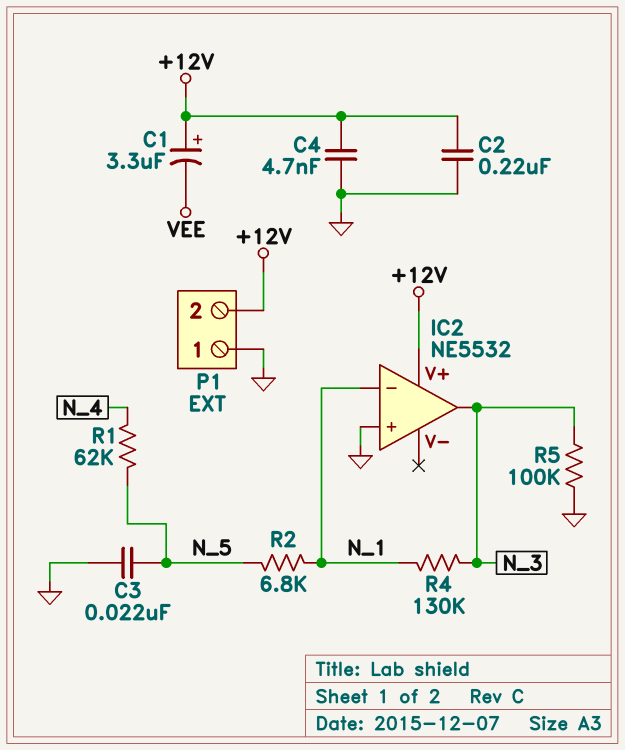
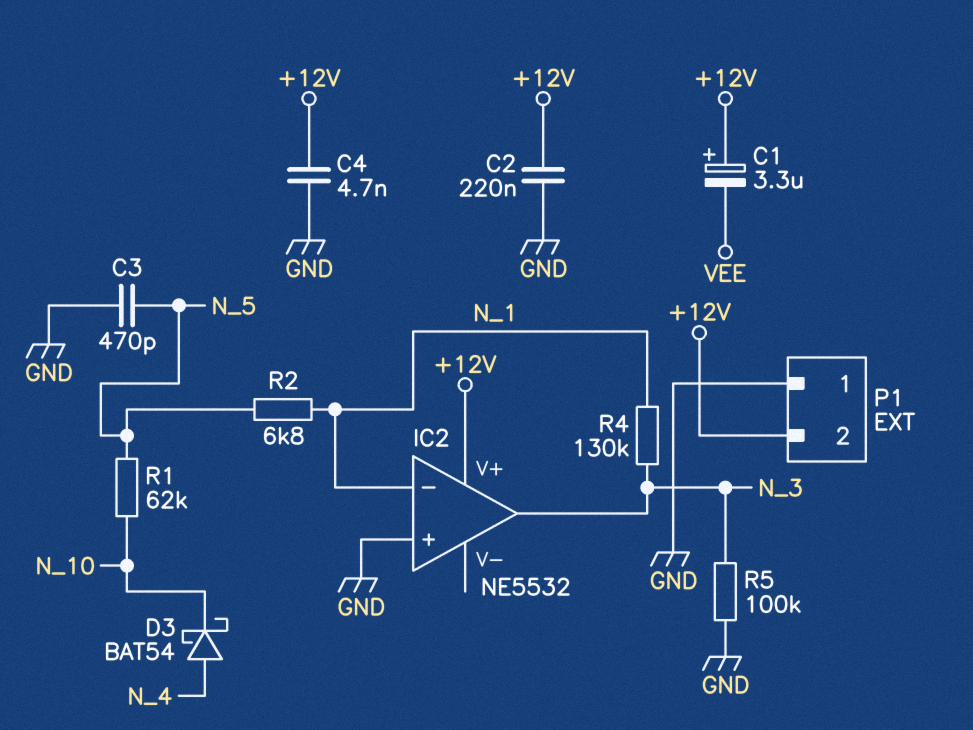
C3: 22nF (GND, N_5) -> 470pF (GND, N_5)
D3: none -> schottky BAT54 (A N_4, K N_10)
R1: 62k (N_4, N_5) -> 62k (N_5, N_10)

